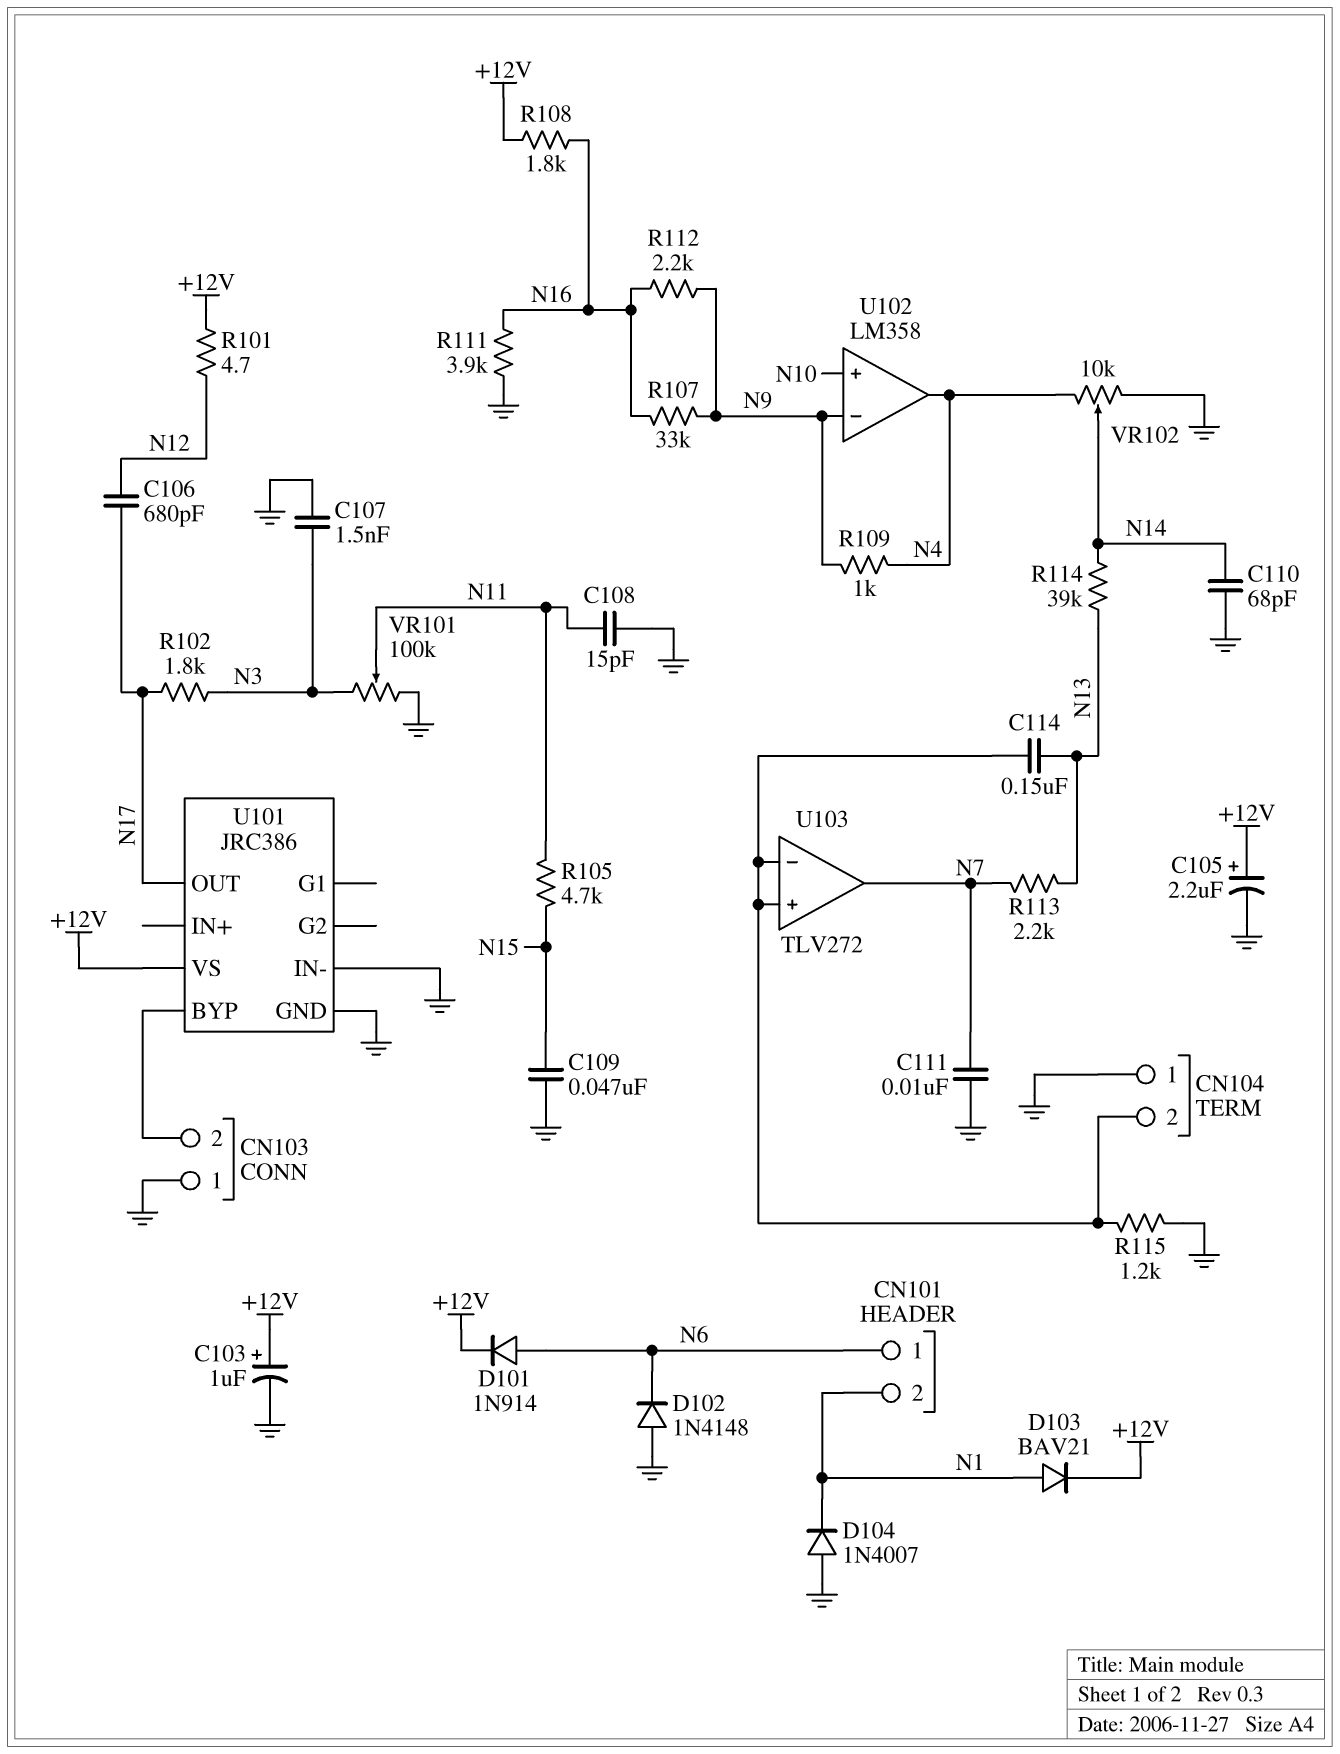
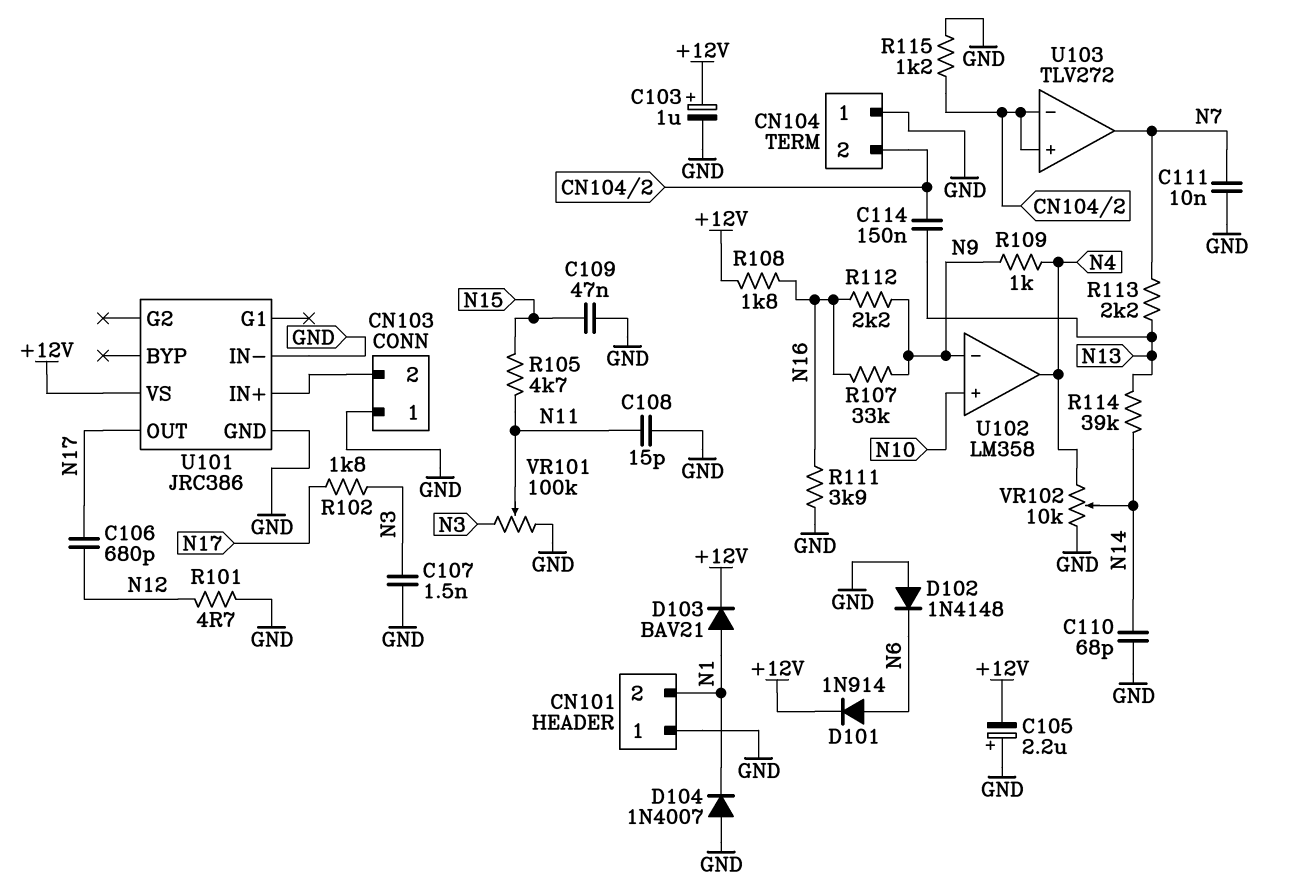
C105: 2.2uF (plus +12V, minus GND) -> 2.2uF (plus GND, minus +12V)
CN101 pin 1: N6 -> GND
R101: 4.7 (+12V, N12) -> 4.7 (GND, N12)
U101 pin BYP: CN103/2 -> none
U101 pin IN+: none -> CN103/2

